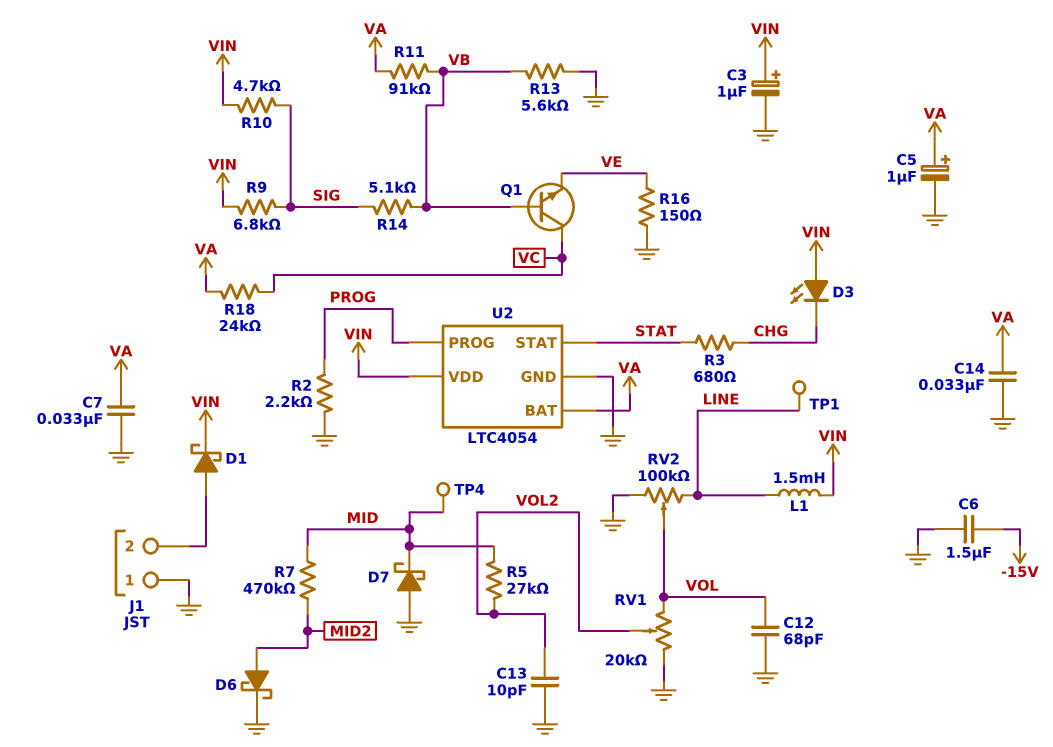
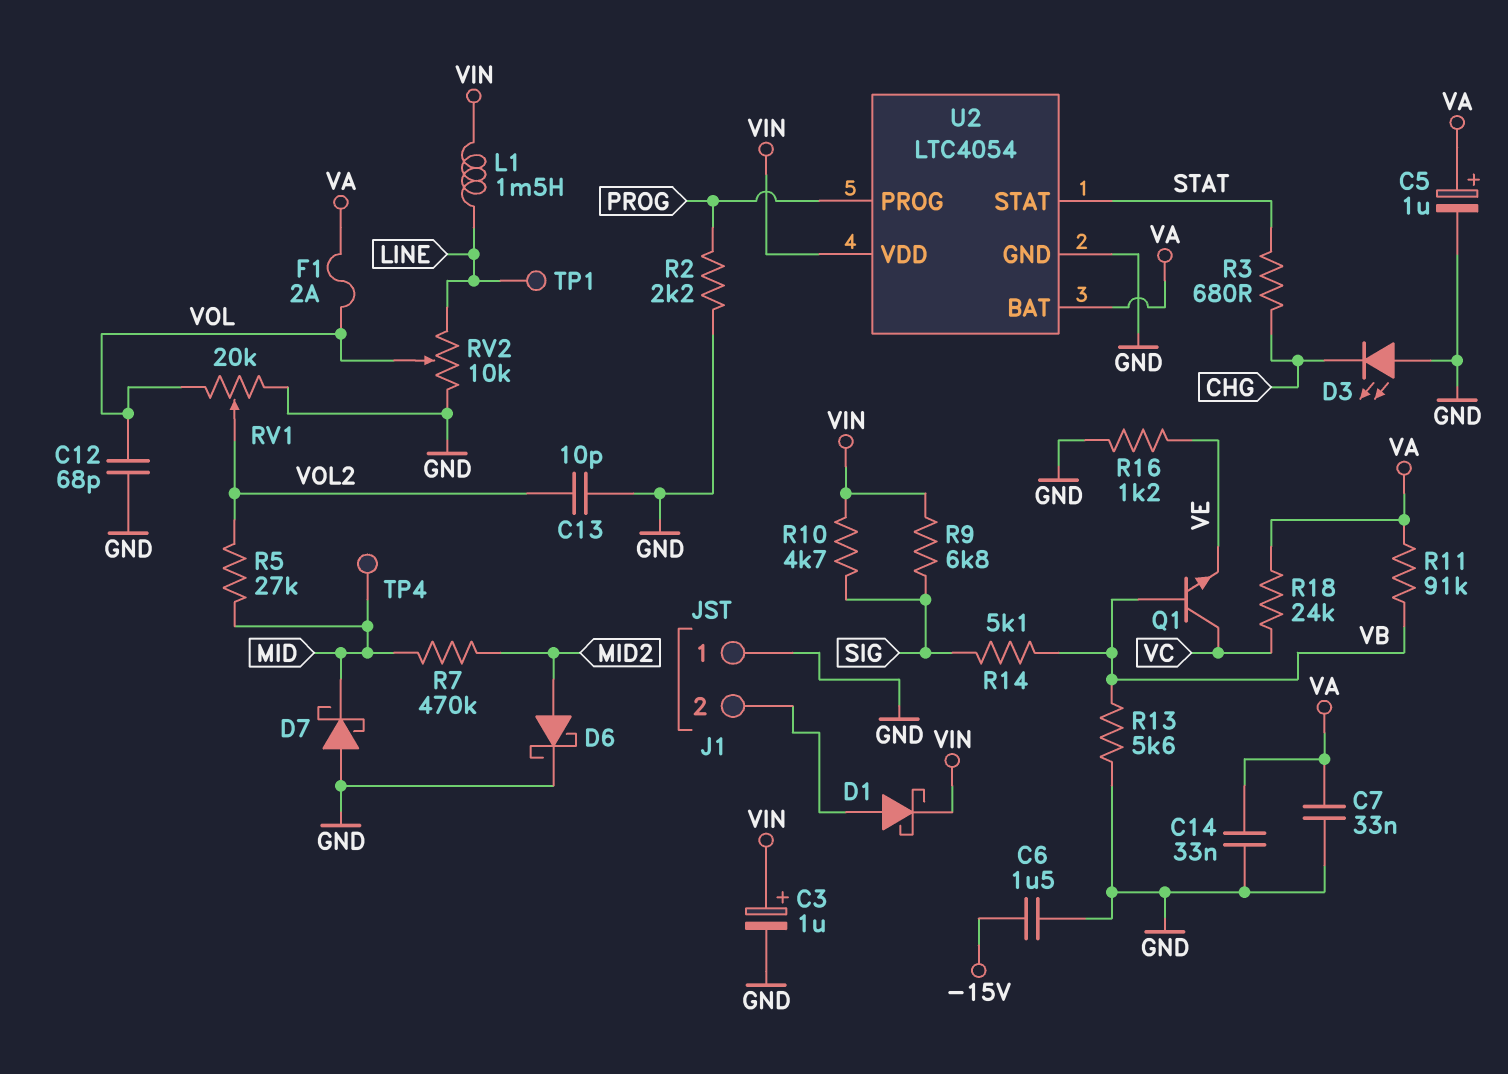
D3: LED (A VIN, K CHG) -> LED (A GND, K CHG)
F1: none -> 2A (VA, VOL)
R16: 150 (GND, VE) -> 1.2k (GND, VE)
RV2: 100k (GND, LINE, wiper VOL) -> 10k (GND, LINE, wiper VOL)

